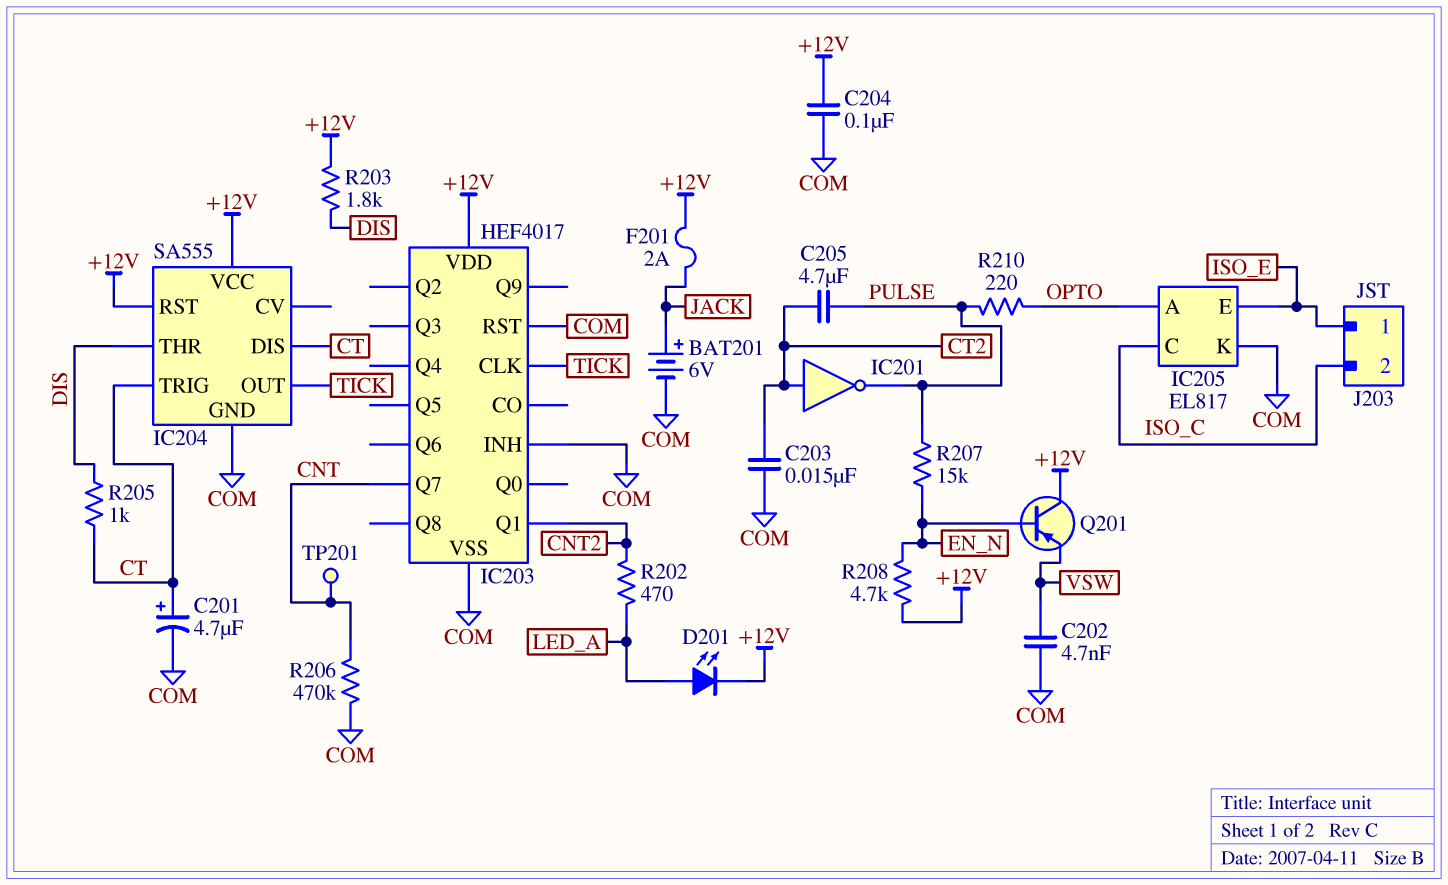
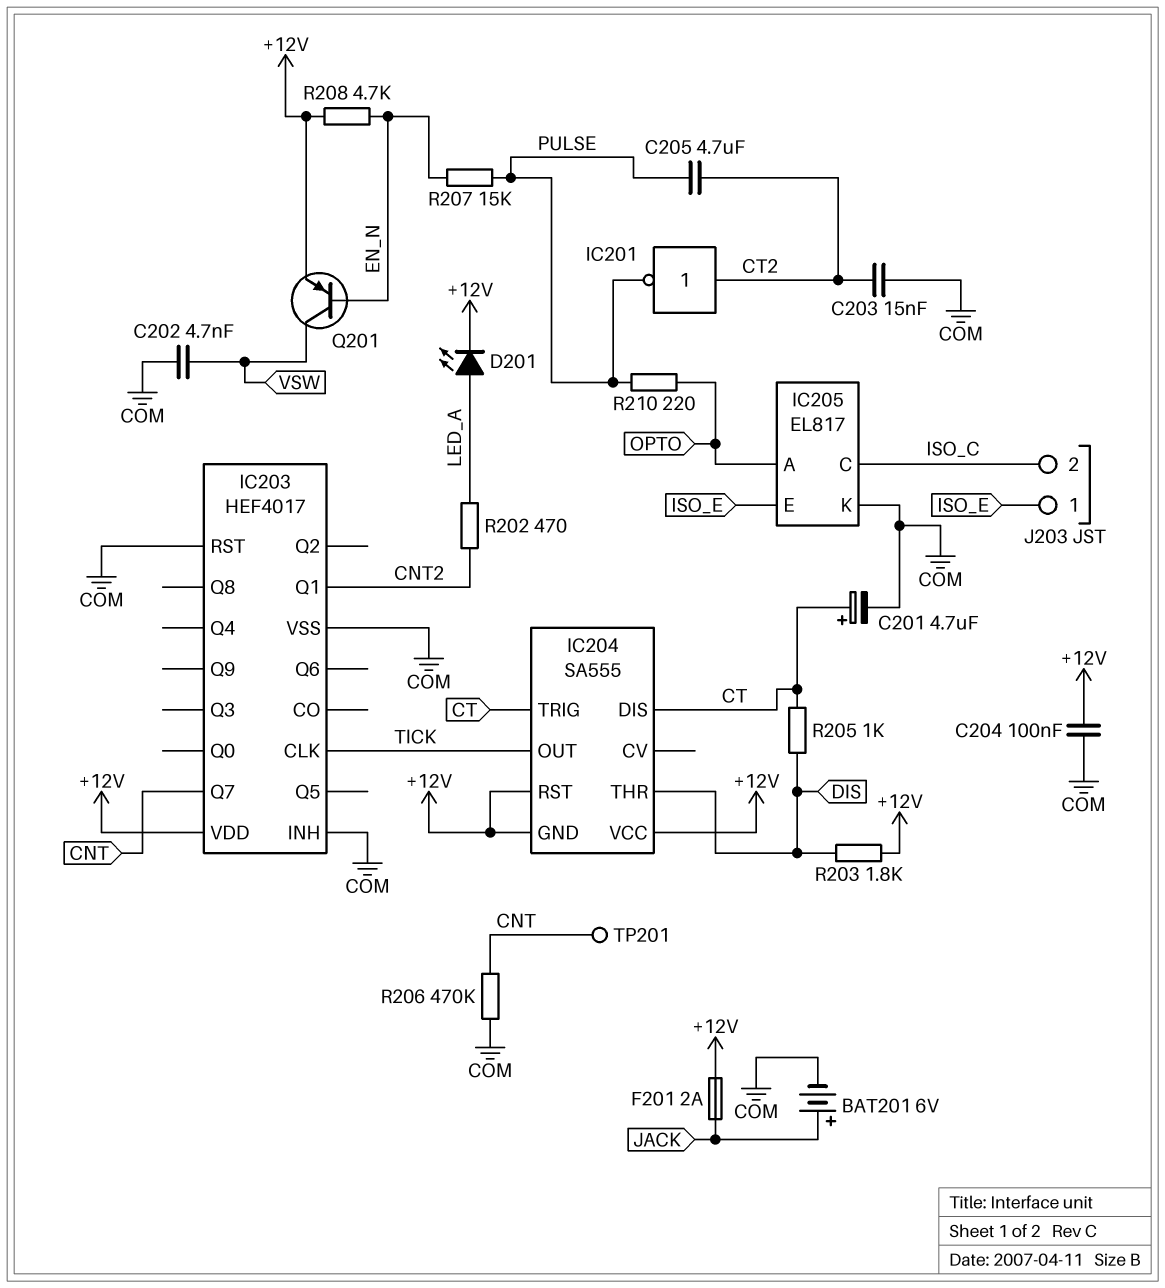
IC204 pin GND: COM -> +12V
Q201: PNP (B EN_N, C +12V, E VSW) -> PNP (B EN_N, C VSW, E +12V)

